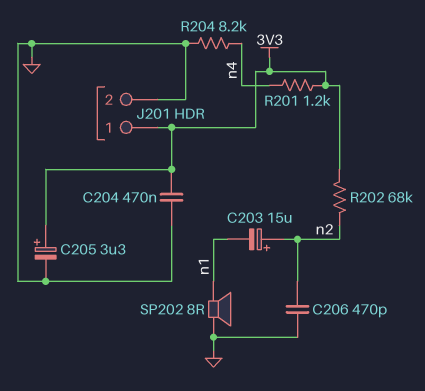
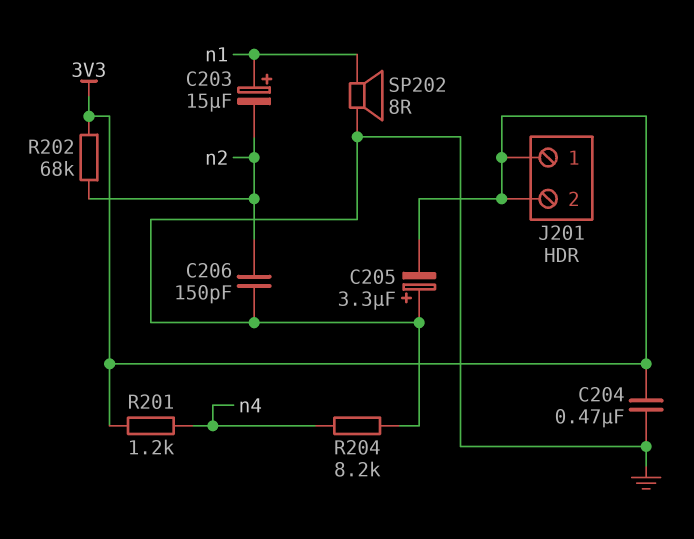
C203: 15uF (plus n2, minus n1) -> 15uF (plus n1, minus n2)
C205: 3.3uF (plus 3V3, minus GND) -> 3.3uF (plus GND, minus 3V3)
C206: 470pF (GND, n2) -> 150pF (GND, n2)
J201 pin 2: GND -> 3V3

